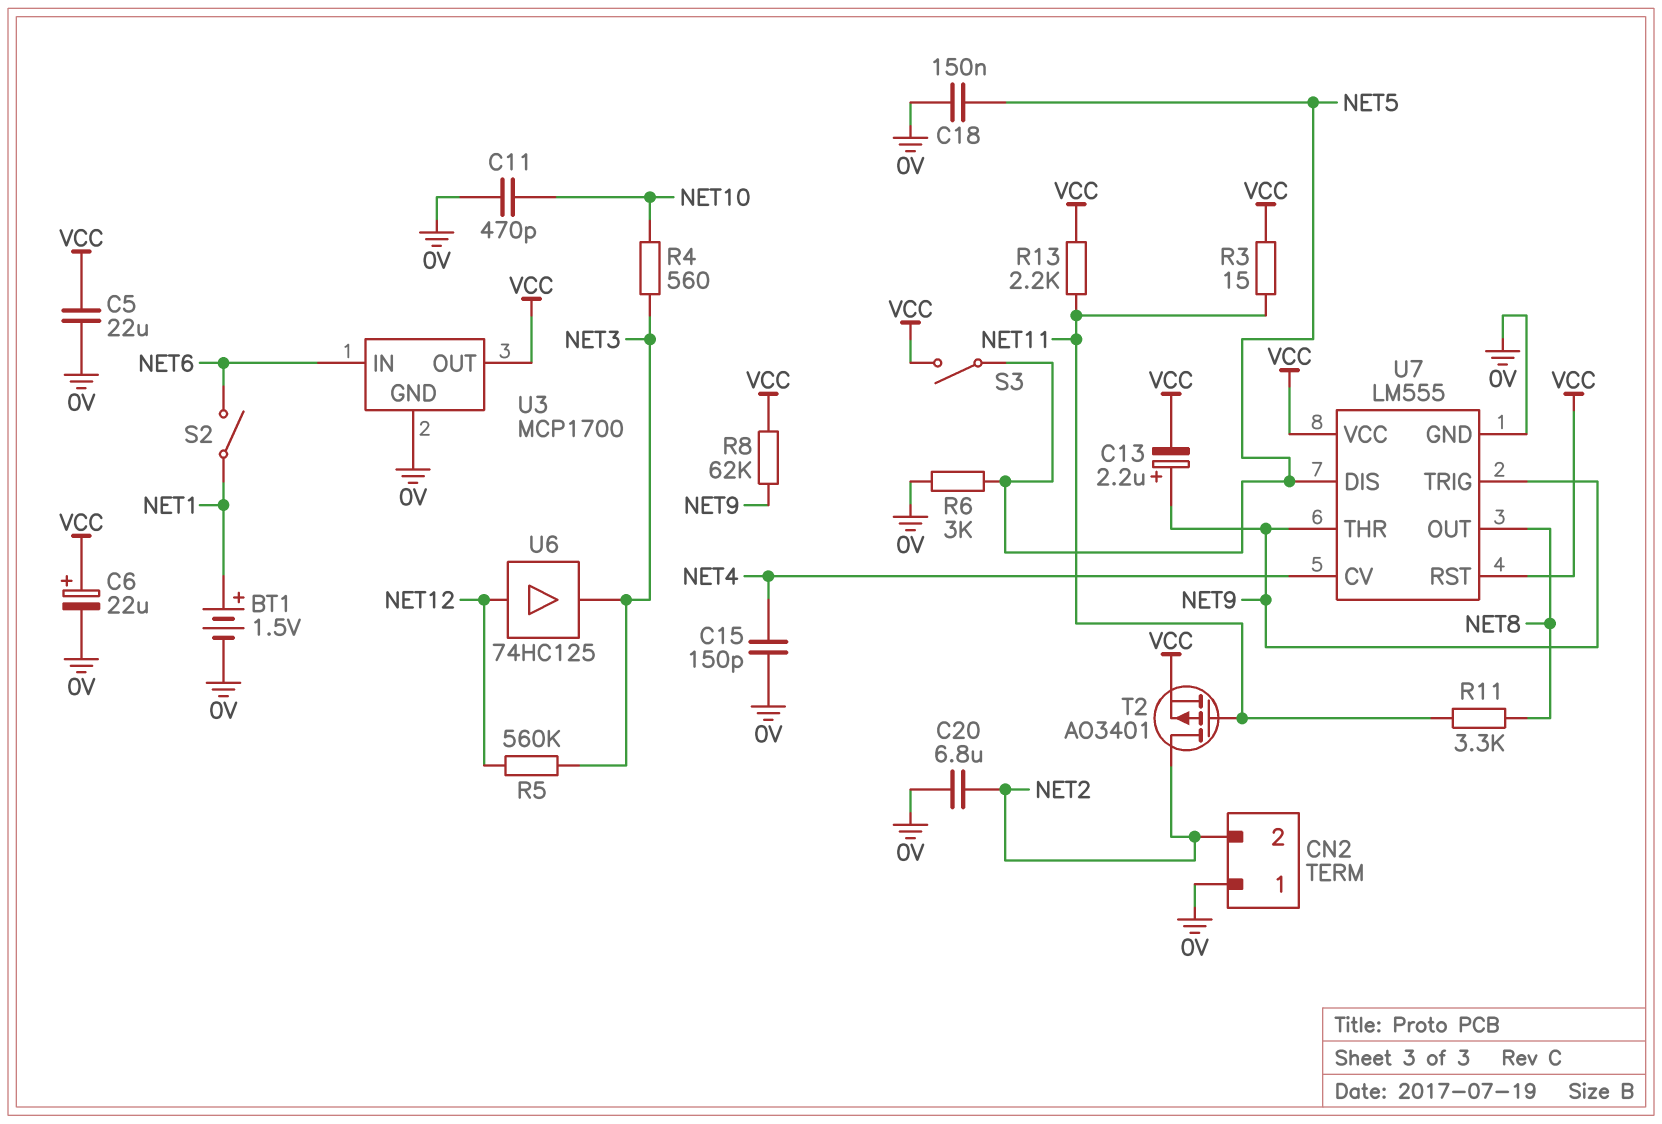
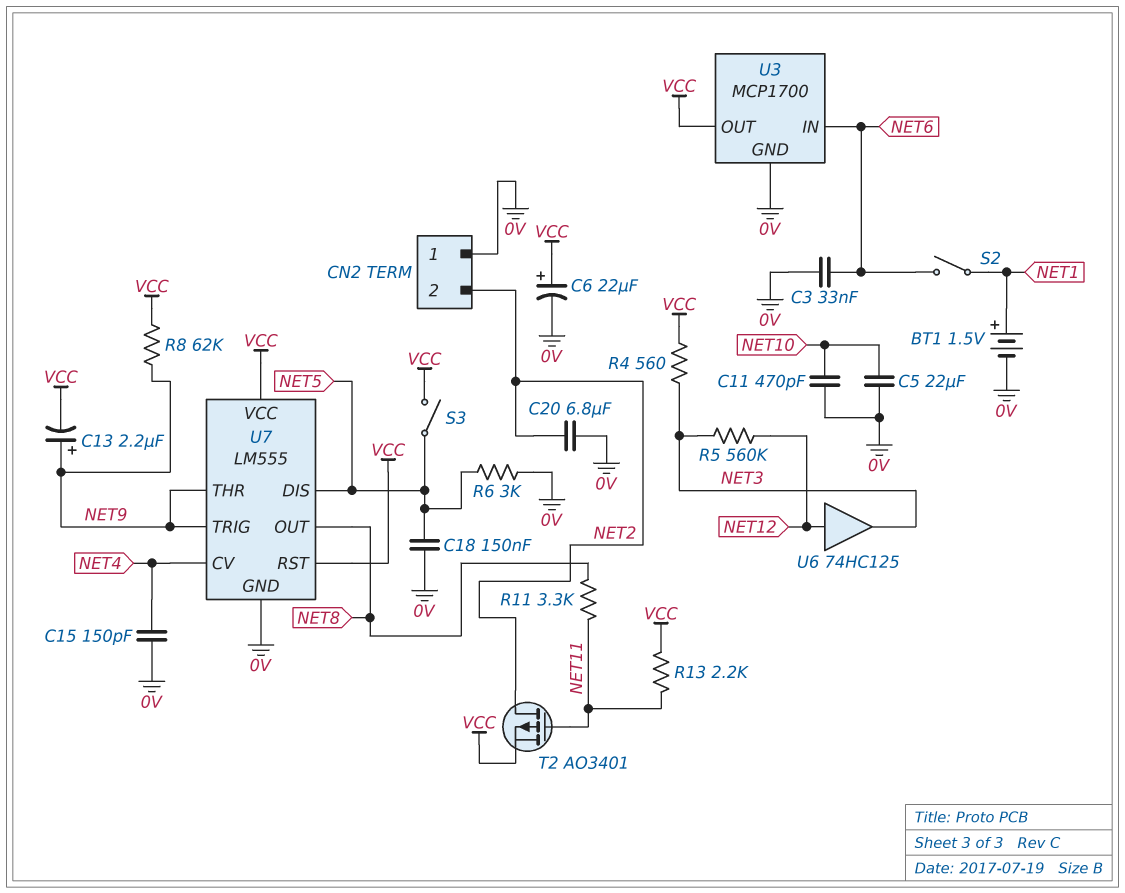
C3: none -> 33nF (0V, NET6)
C5: 22uF (0V, VCC) -> 22uF (0V, NET10)
R3: 15 (NET11, VCC) -> none
R4: 560 (NET3, NET10) -> 560 (NET3, VCC)

